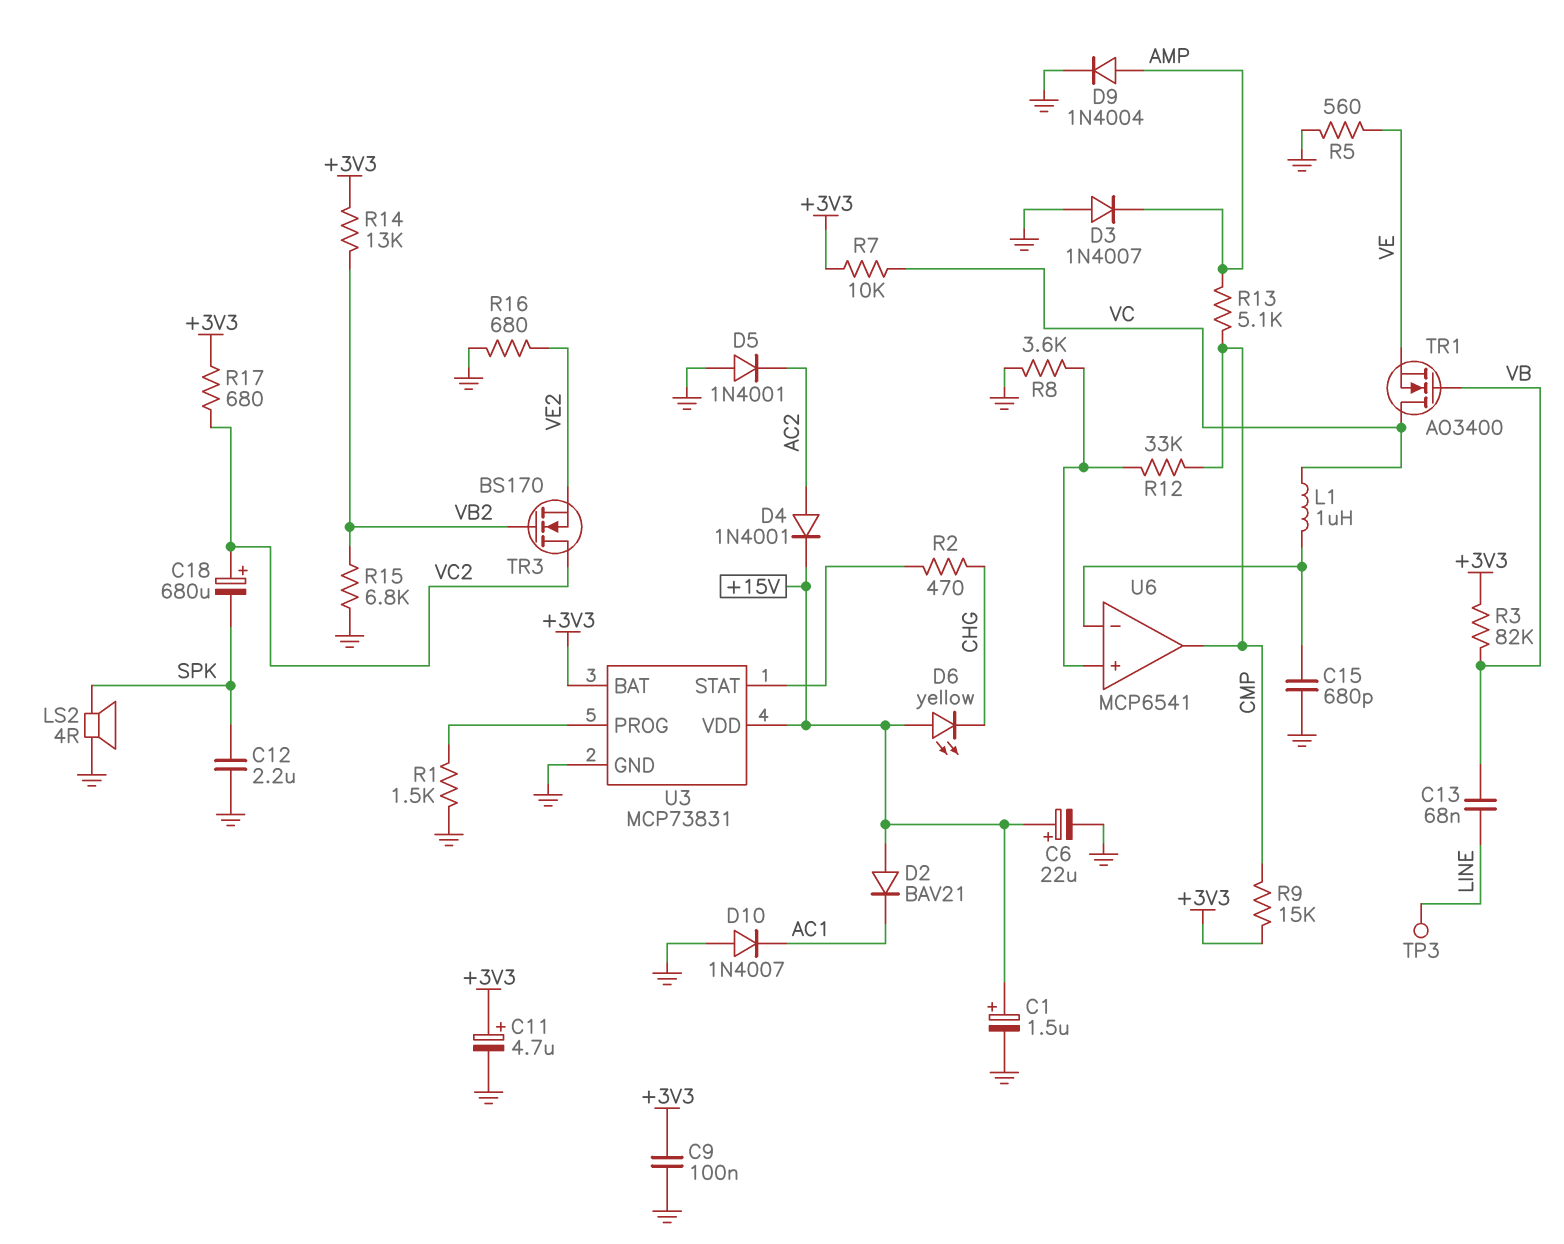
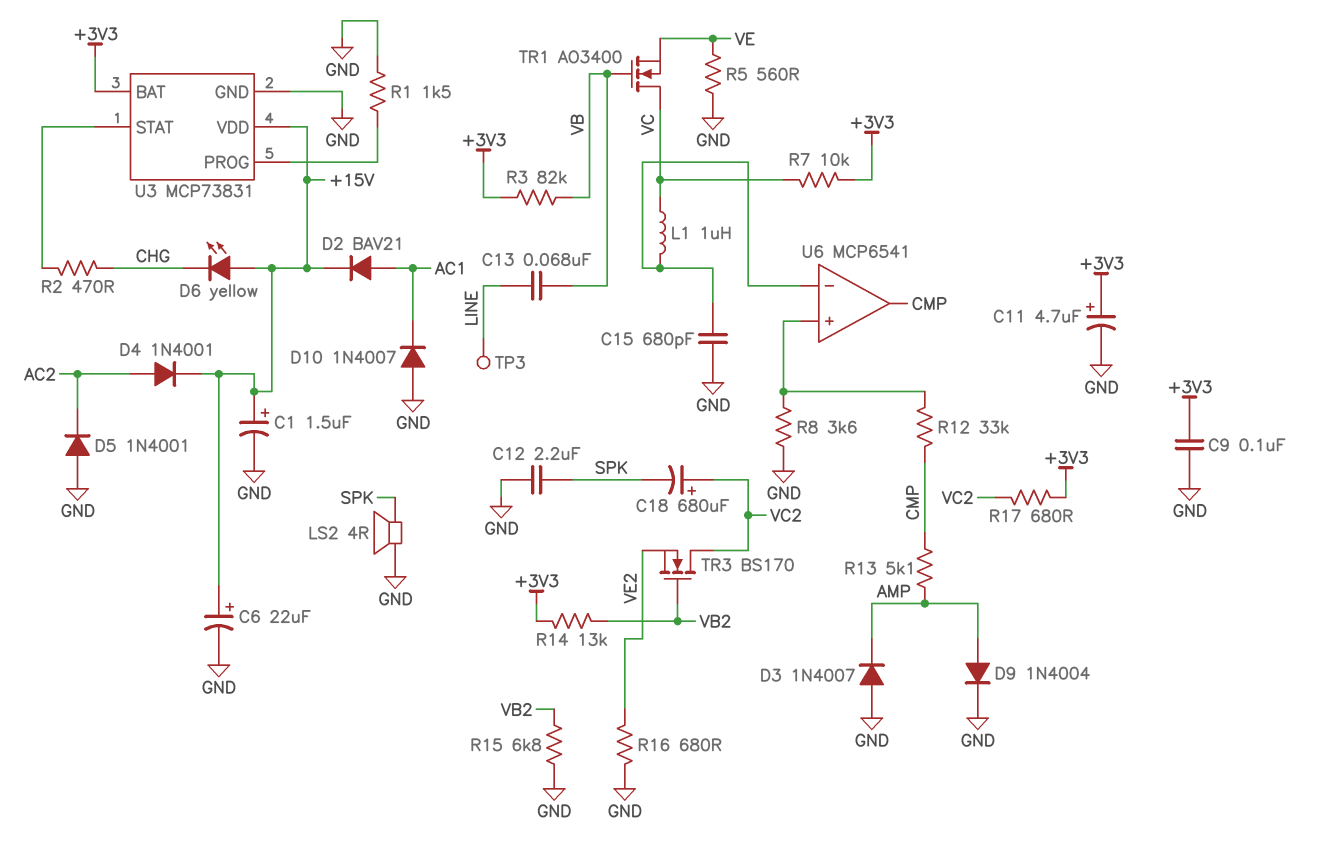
D2: diode BAV21 (A +15V, K AC1) -> diode BAV21 (A AC1, K +15V)
R9: 15k (+3V3, CMP) -> none

